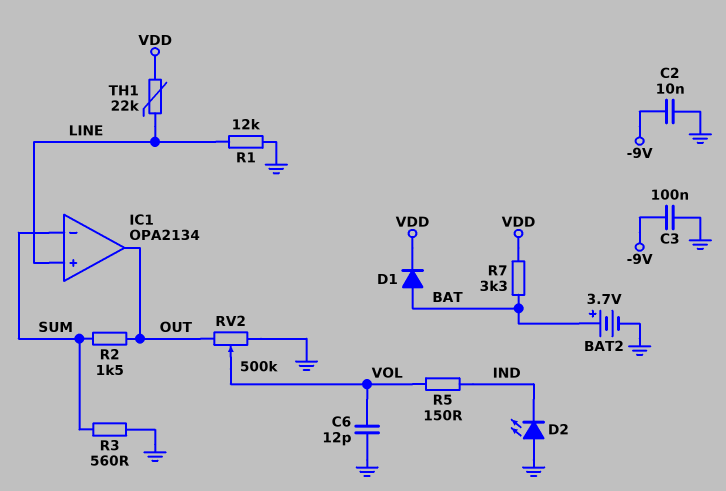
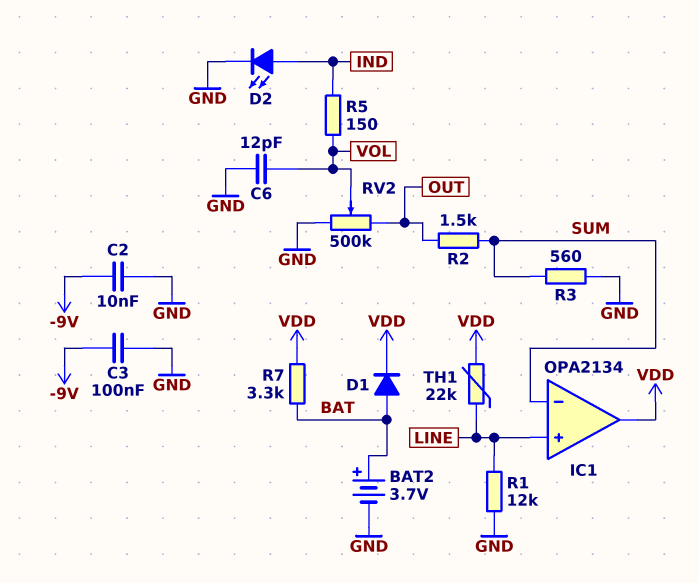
D2: LED (A GND, K IND) -> LED (A IND, K GND)
IC1 pin out: OUT -> VDD

